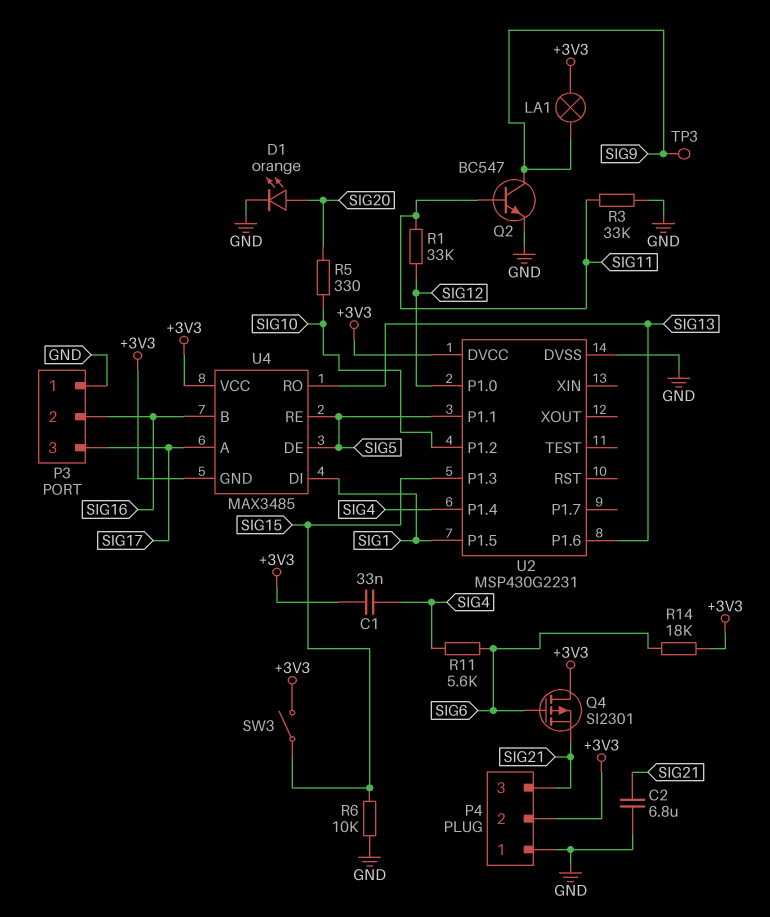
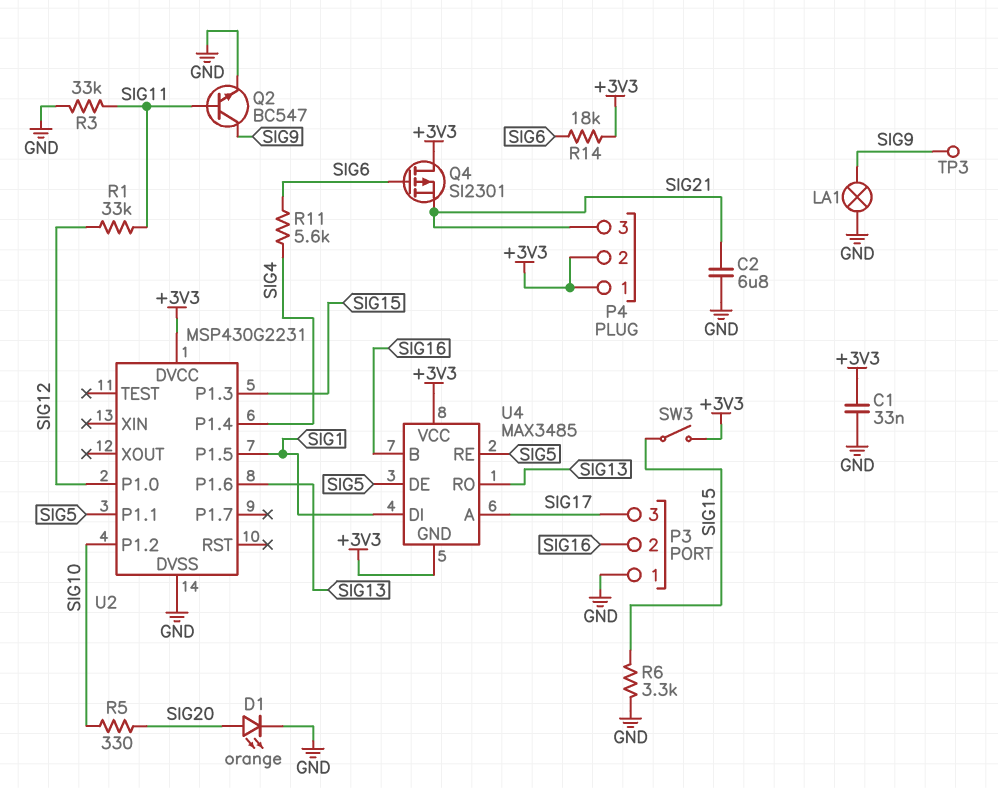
C1: 33nF (+3V3, SIG4) -> 33nF (+3V3, GND)
LA1: lamp (+3V3, SIG9) -> lamp (GND, SIG9)
P4 pin 1: GND -> +3V3
R6: 10k (GND, SIG15) -> 3.3k (GND, SIG15)

